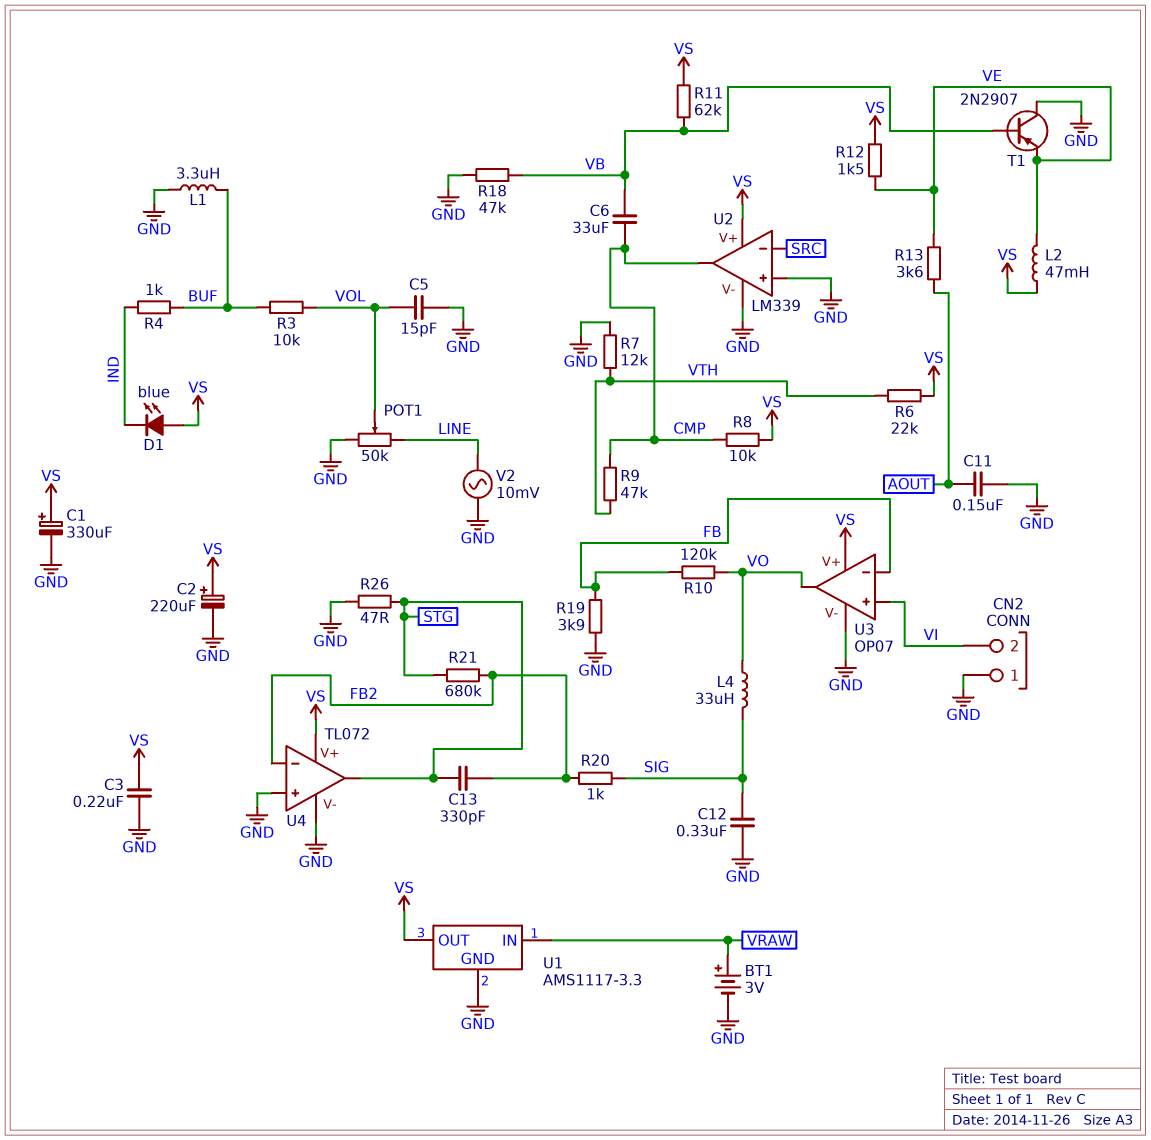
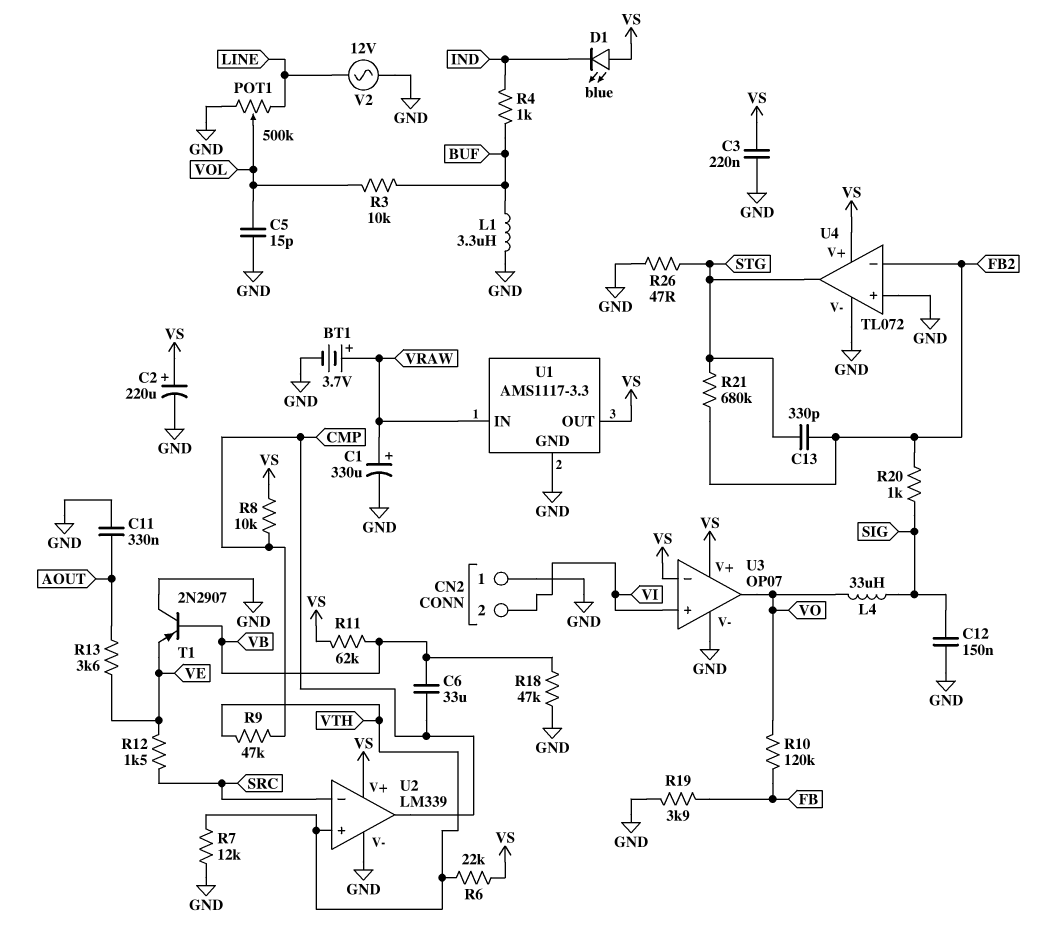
BT1: 3V (plus VRAW, minus GND) -> 3.7V (plus VRAW, minus GND)
C1: 330uF (plus VS, minus GND) -> 330uF (plus VRAW, minus GND)
C11: 150nF (AOUT, GND) -> 330nF (AOUT, GND)
C12: 330nF (GND, SIG) -> 150nF (GND, SIG)
L2: 47mH (VE, VS) -> none
POT1: 50k (GND, LINE, wiper VOL) -> 500k (GND, LINE, wiper VOL)
R12: 1.5k (VE, VS) -> 1.5k (SRC, VE)
U2 pin in+: GND -> VTH
U3 pin in-: FB -> VS
V2: AC 10mV (GND, LINE) -> AC 12V (GND, LINE)

